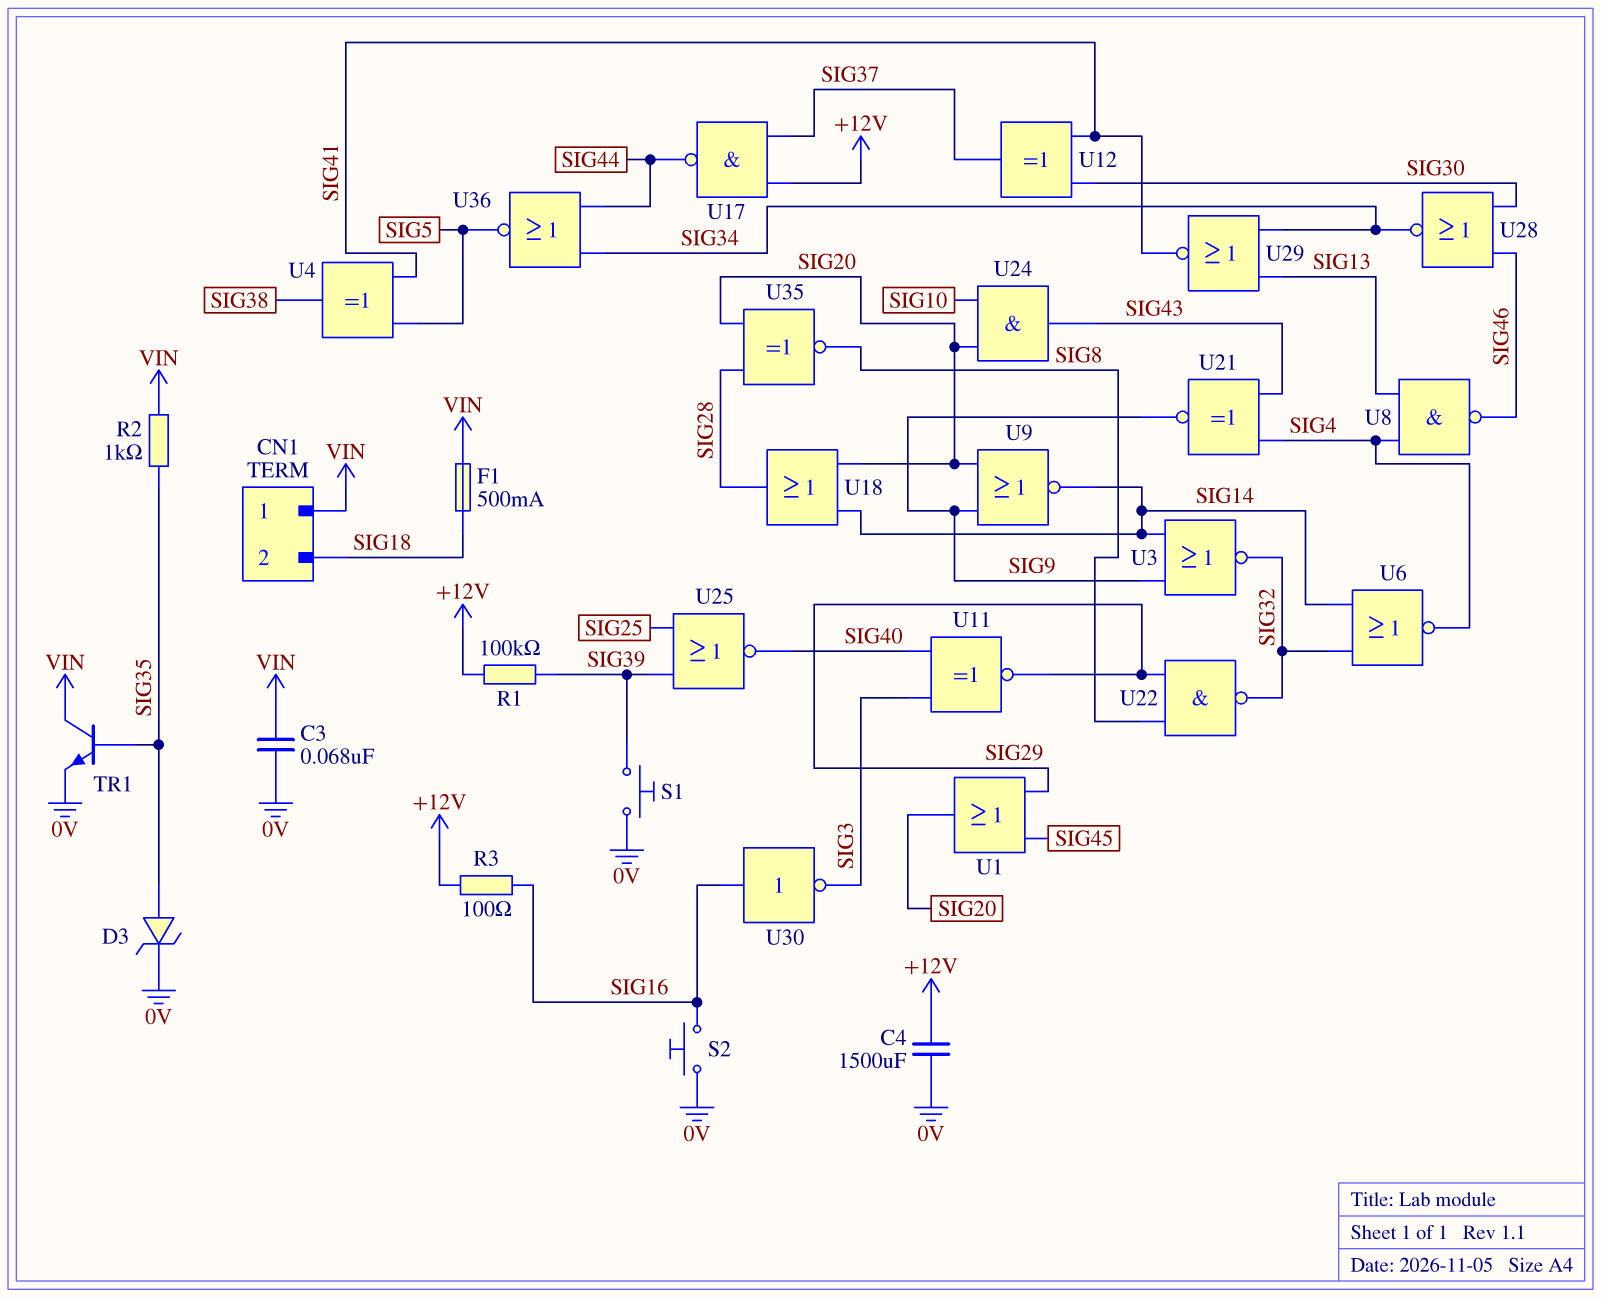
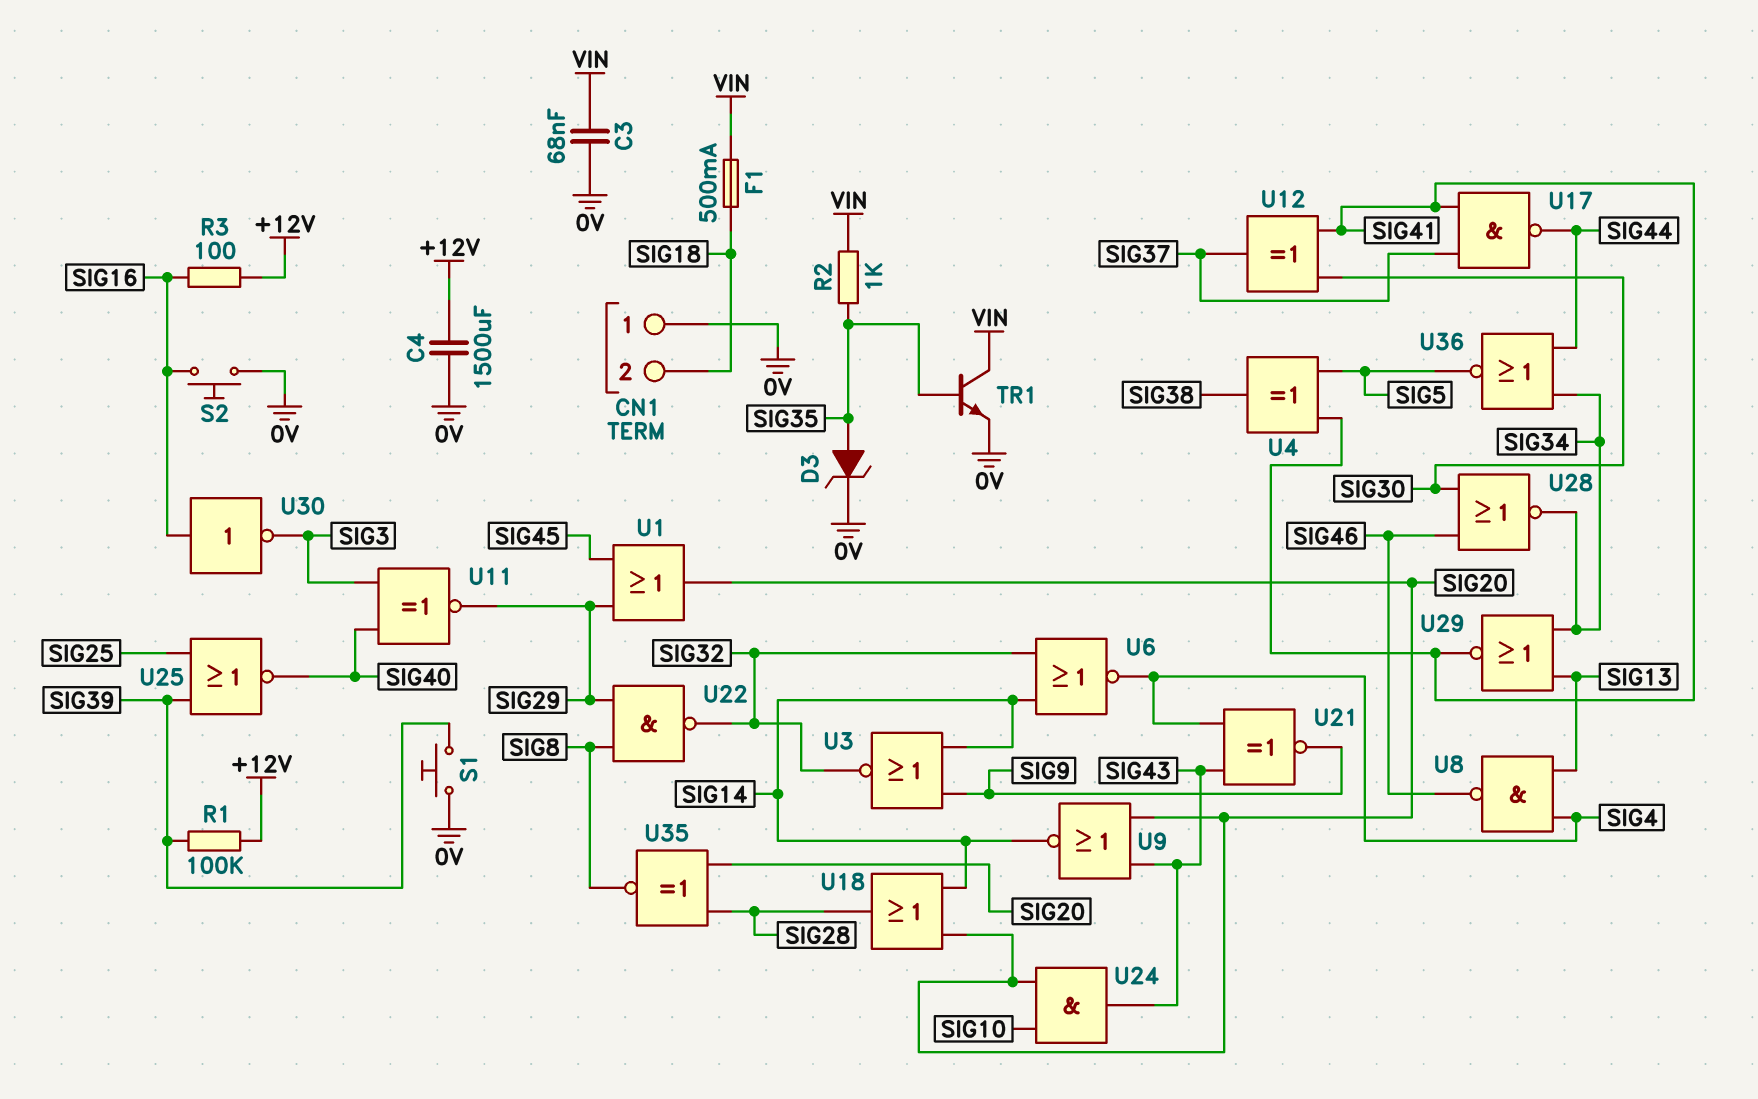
CN1 pin 1: VIN -> 0V
U9: NOR (in SIG9, in SIG20, out SIG14) -> NOR (in SIG20, in SIG43, out SIG14)
U17: NAND (in +12V, in SIG37, out SIG44) -> NAND (in SIG37, in SIG41, out SIG44)

